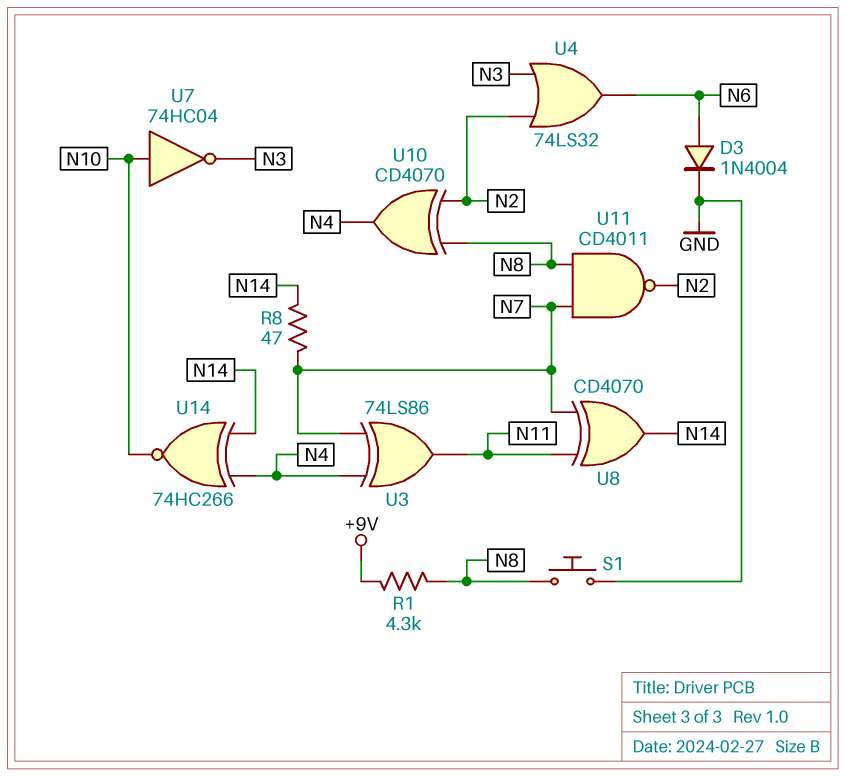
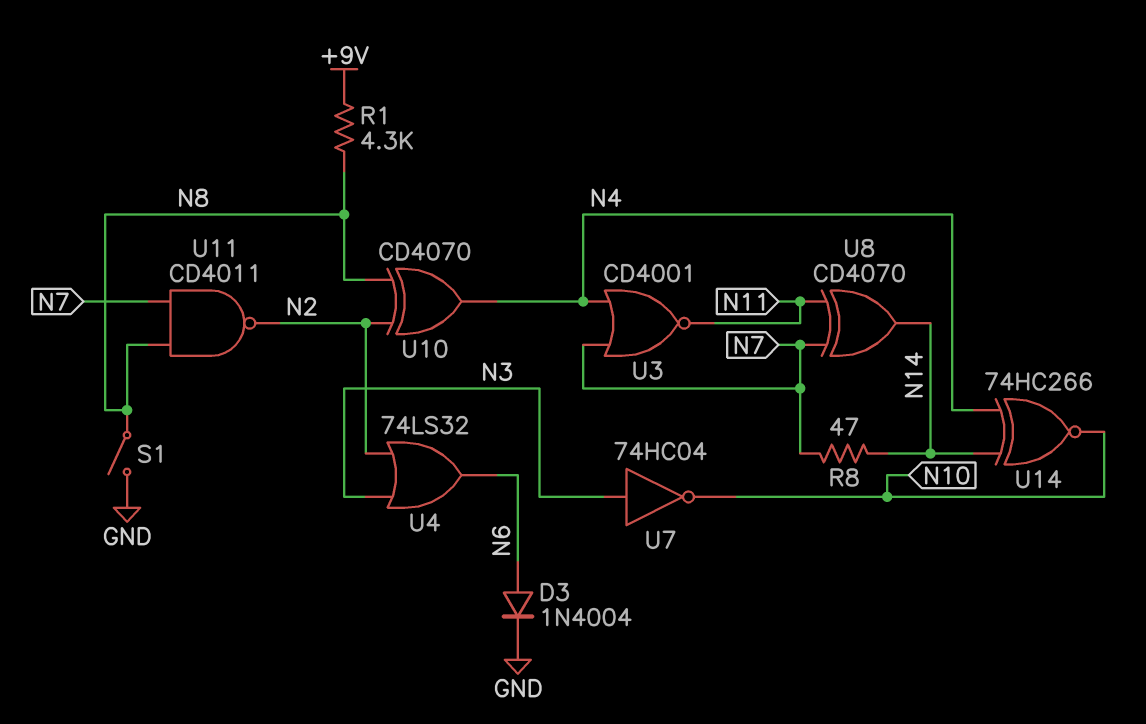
S1: button (GND, N8) -> switch (GND, N8)
U3: XOR 74LS86 (in N4, in N7, out N11) -> NOR CD4001 (in N4, in N7, out N11)
U7: NOT 74HC04 (in N10, out N3) -> NOT 74HC04 (in N3, out N10)

